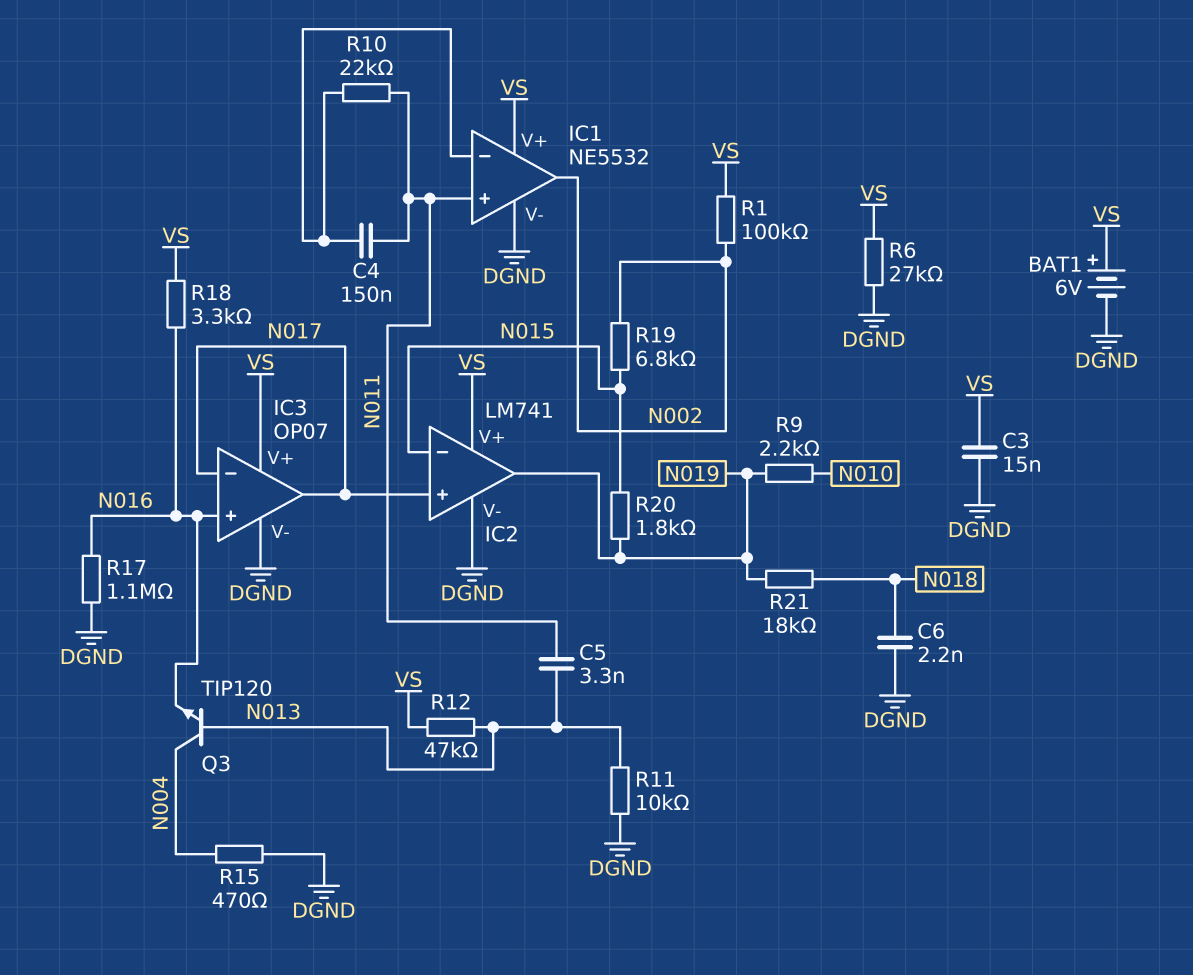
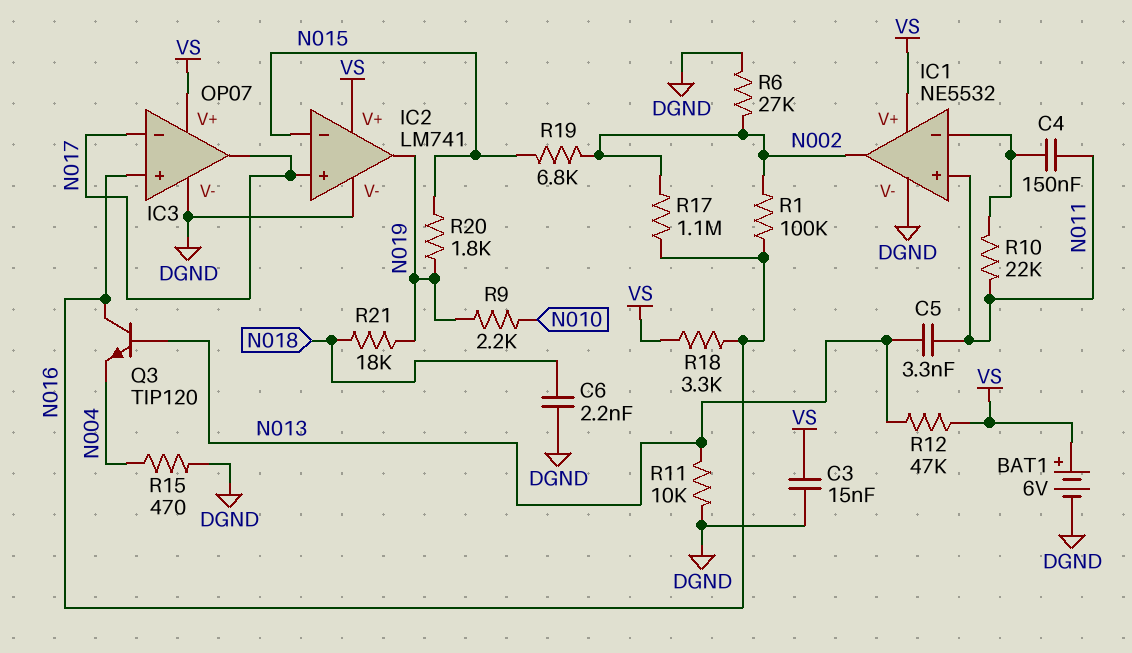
Q3: NPN TIP120 (B N013, C N004, E N016) -> NPN TIP120 (B N013, C N016, E N004)
R1: 100k (N002, VS) -> 100k (N002, N016)
R6: 27k (DGND, VS) -> 27k (DGND, N002)
R17: 1.1M (DGND, N016) -> 1.1M (N002, N016)

